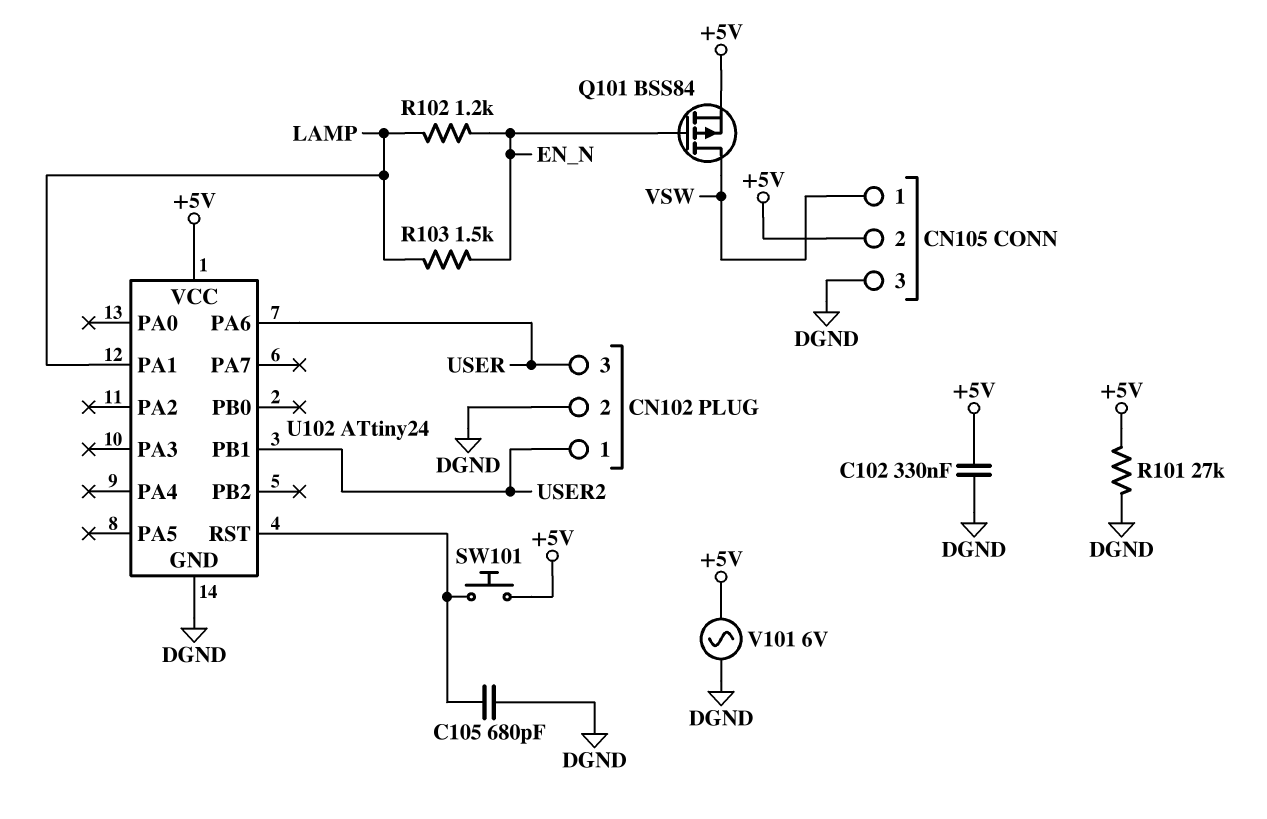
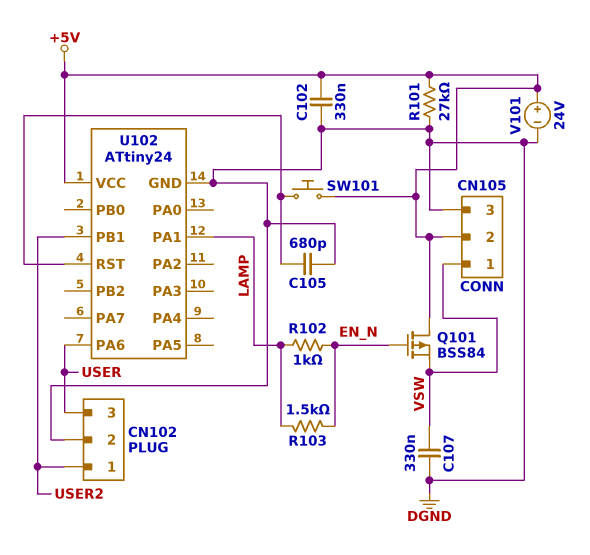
C107: none -> 330nF (DGND, VSW)
Q101: PMOS BSS84 (G EN_N, D VSW, S +5V) -> PMOS BSS84 (G EN_N, D +5V, S VSW)
R102: 1.2k (EN_N, LAMP) -> 1k (EN_N, LAMP)
V101: AC 6V (+5V, DGND) -> 24V (plus +5V, minus DGND)

